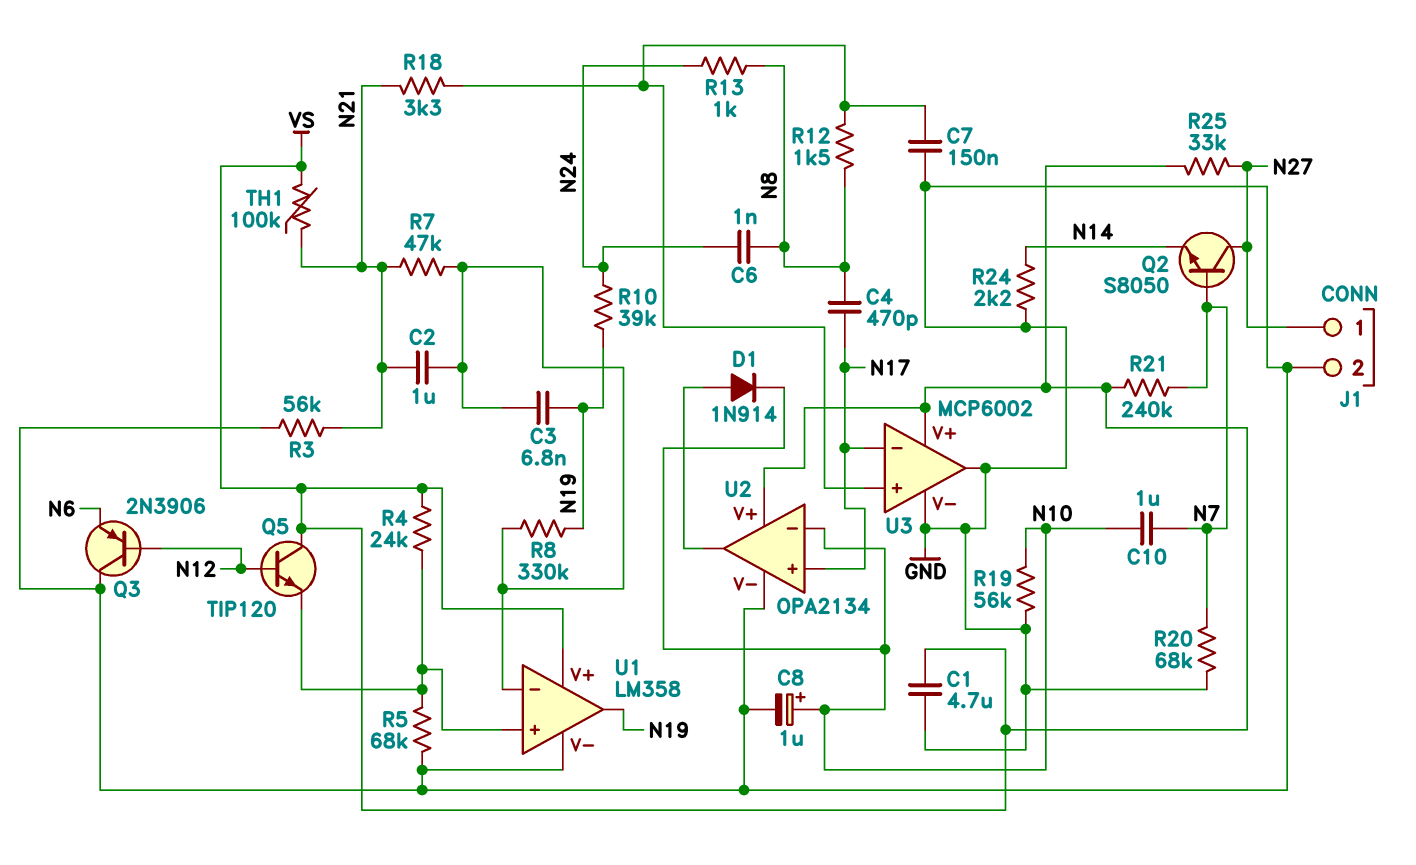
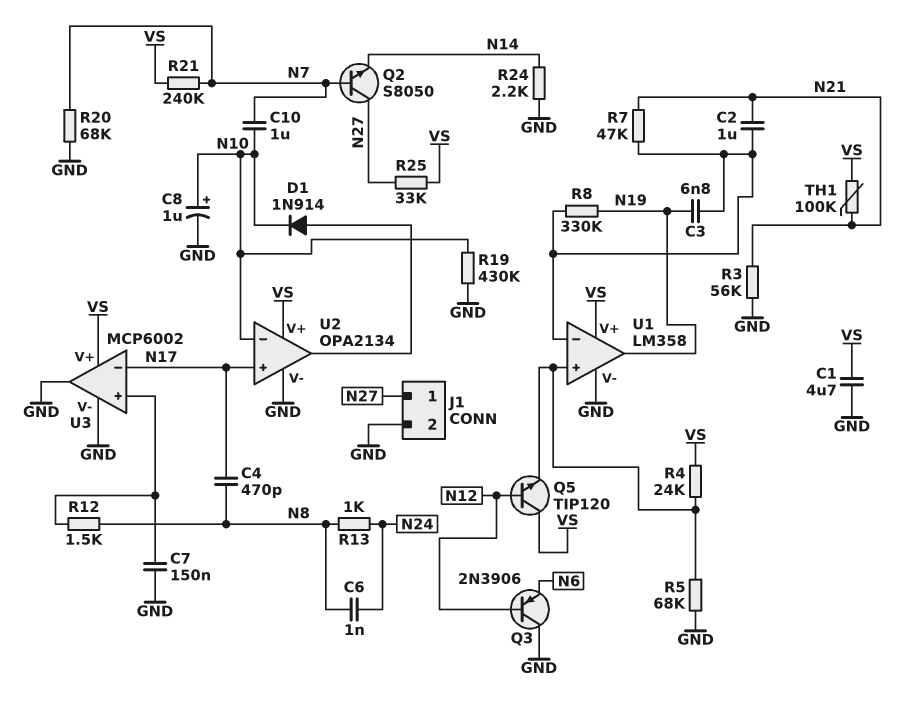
R10: 39k (N19, N24) -> none
R18: 3.3k (N21, U3/in+) -> none
R19: 56k (GND, N10) -> 430k (GND, N10)

